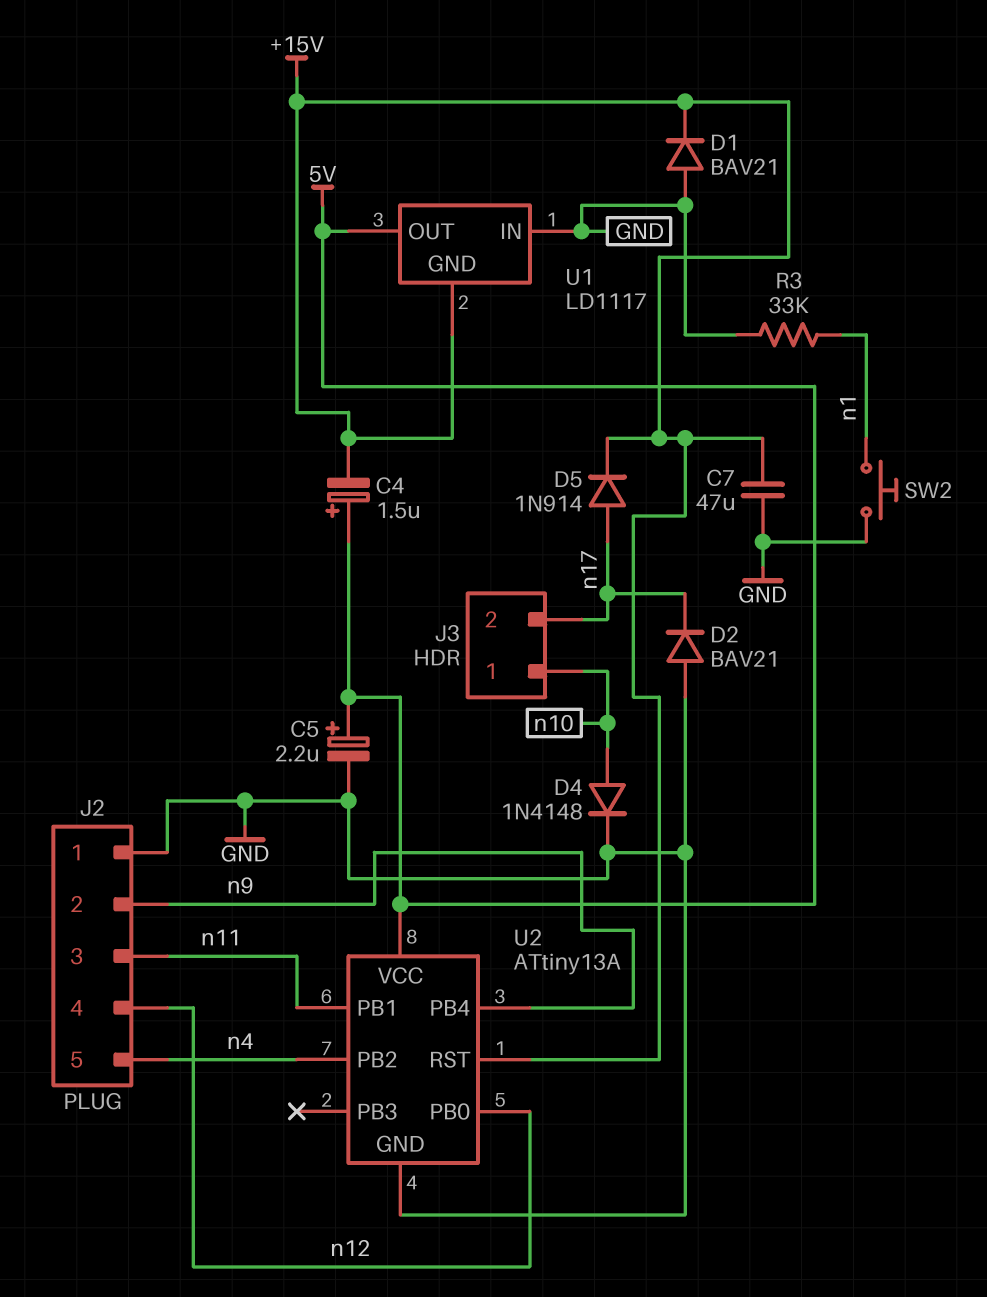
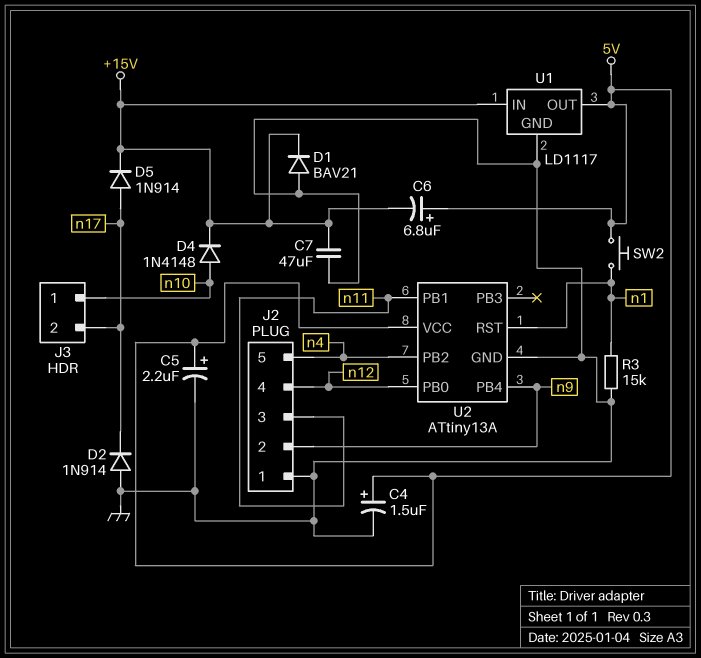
C4: 1.5uF (plus 5V, minus +15V) -> 1.5uF (plus 5V, minus GND)
C6: none -> 6.8uF (plus 5V, minus +15V)
D2: diode BAV21 (A GND, K n17) -> diode 1N914 (A GND, K n17)
D4: diode 1N4148 (A n10, K GND) -> diode 1N4148 (A n10, K +15V)
R3: 33k (GND, n1) -> 15k (GND, n1)
SW2: button (GND, n1) -> button (5V, n1)
U1 pin GND: +15V -> GND
U1 pin IN: GND -> +15V
U2 pin RST: +15V -> n1

